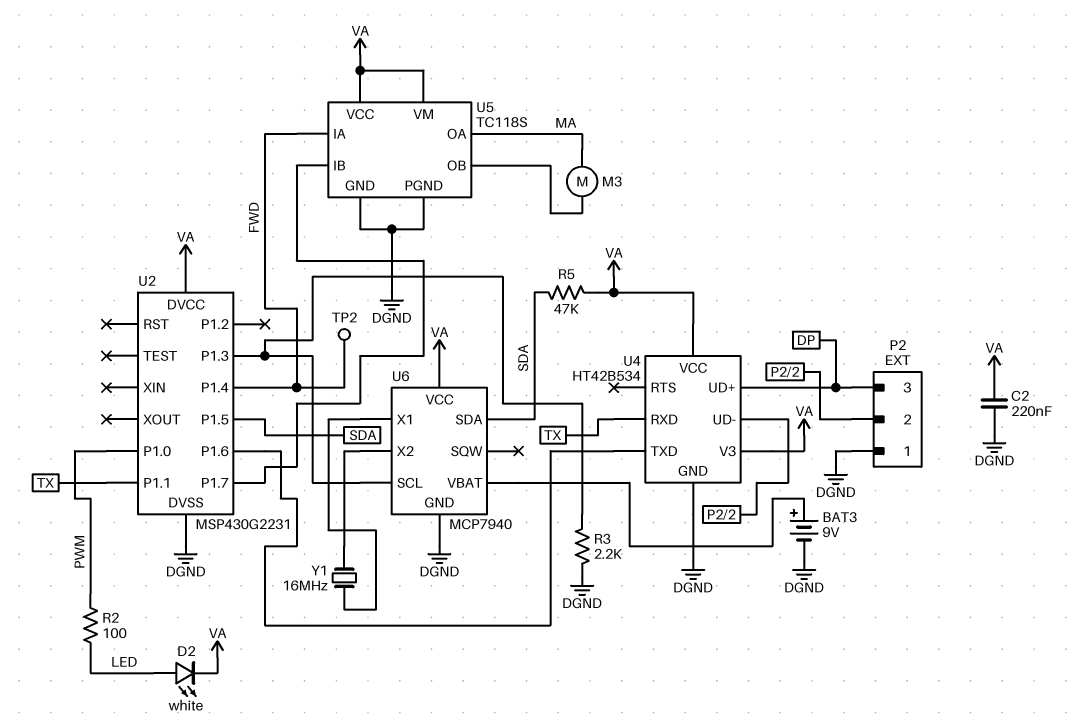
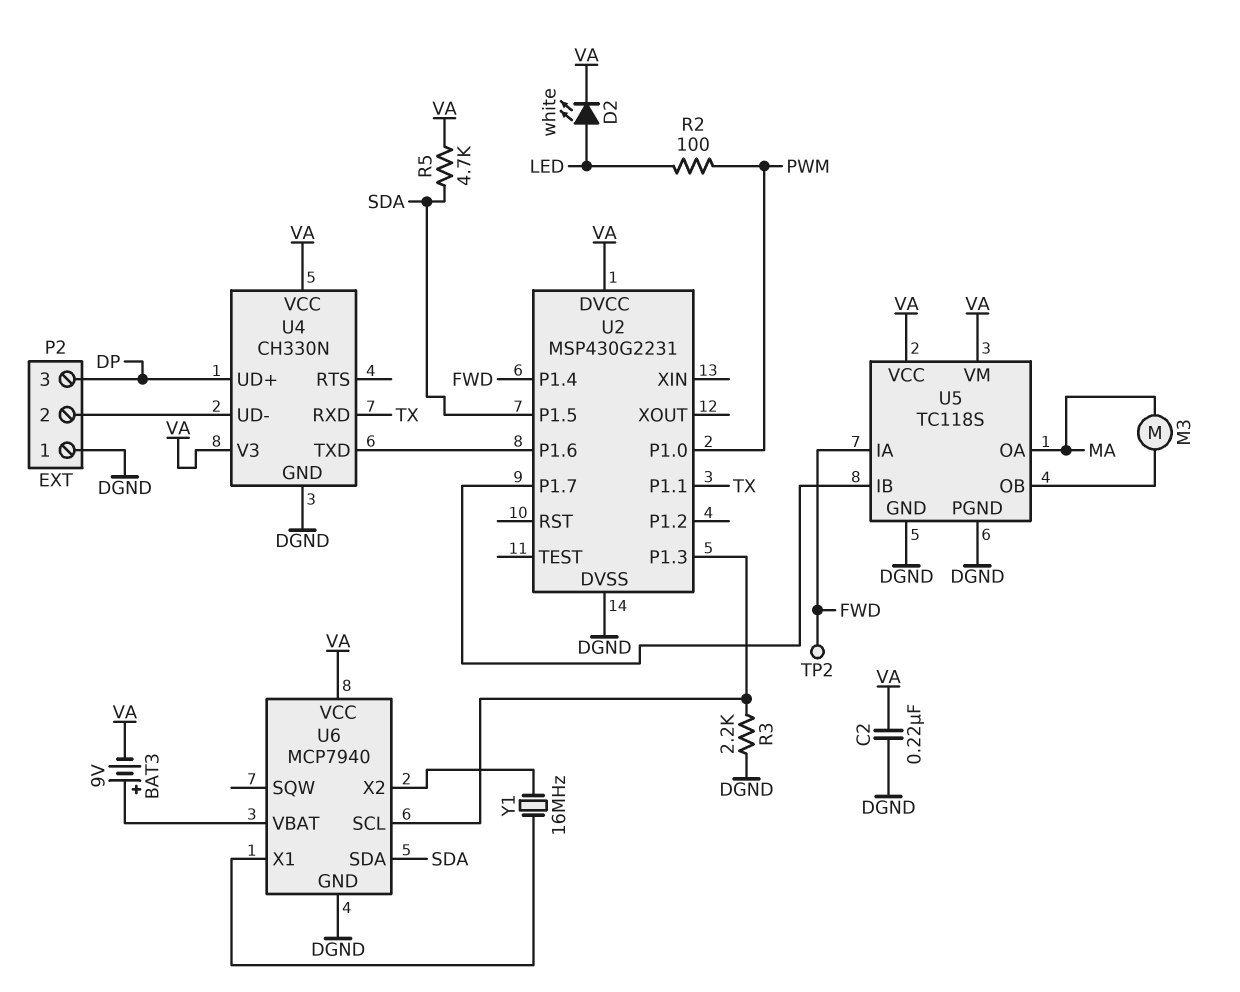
BAT3: 9V (plus U6/VBAT, minus DGND) -> 9V (plus U6/VBAT, minus VA)
R5: 47k (SDA, VA) -> 4.7k (SDA, VA)
U4: HT42B534 -> CH330N

